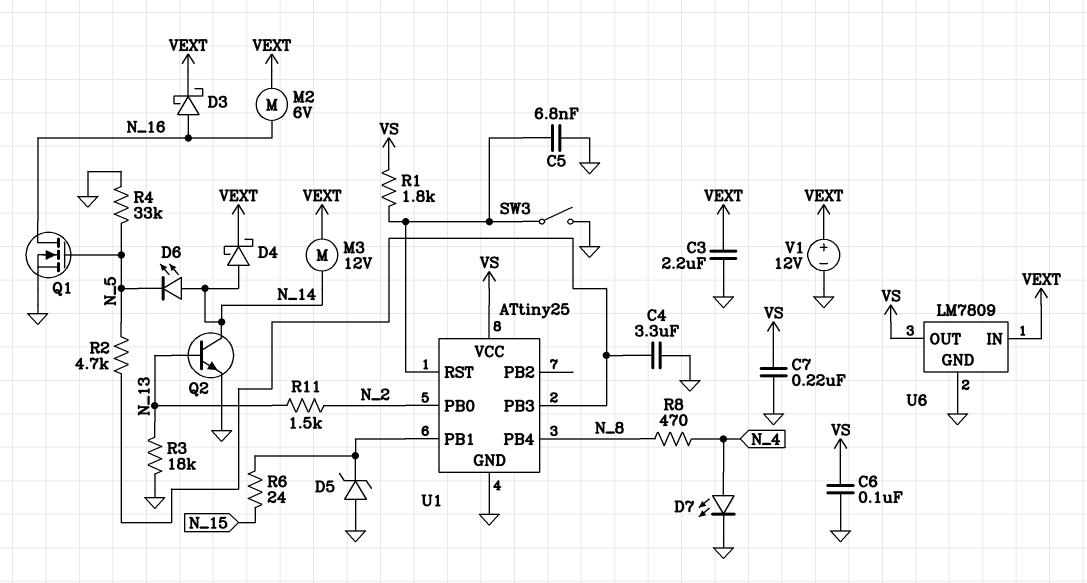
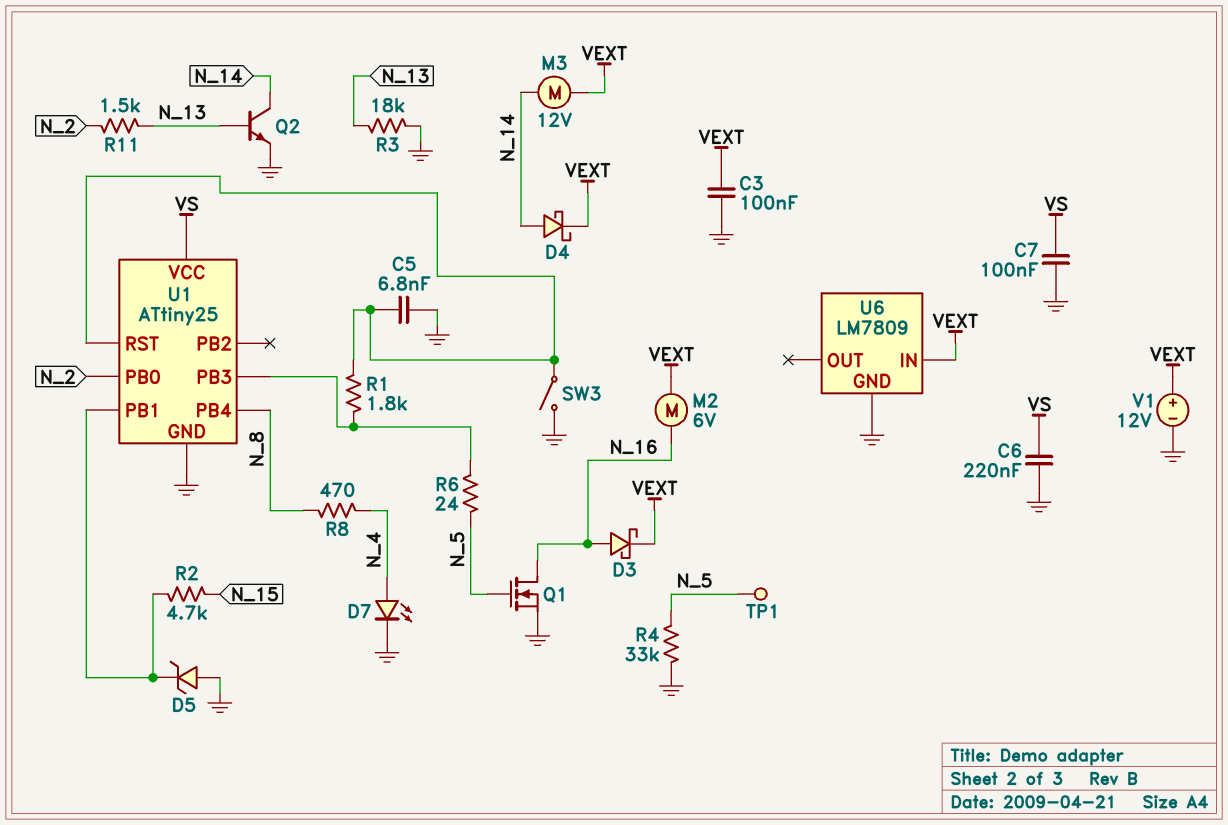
C3: 2.2uF (GND, VEXT) -> 100nF (GND, VEXT)
C4: 3.3uF (GND, U1/PB3) -> none
C6: 100nF (GND, VS) -> 220nF (GND, VS)
C7: 220nF (GND, VS) -> 100nF (GND, VS)
D6: LED (A N_14, K N_5) -> none
R1: 1.8k (U1/RST, VS) -> 1.8k (U1/PB3, U1/RST)
R2: 4.7k (N_5, U1/PB3) -> 4.7k (N_15, U1/PB1)
R6: 24 (N_15, U1/PB1) -> 24 (N_5, U1/PB3)
TP1: none -> test point (N_5)
U6 pin OUT: VS -> none

